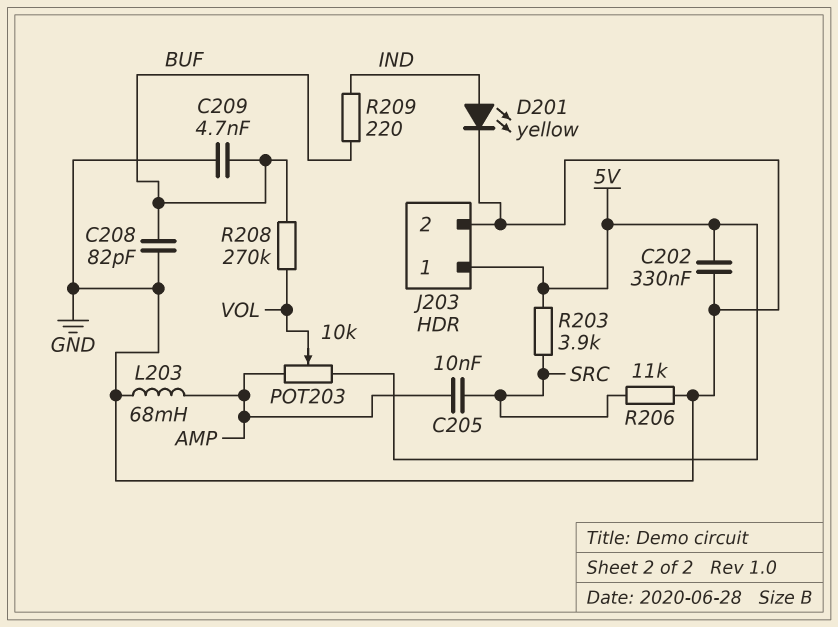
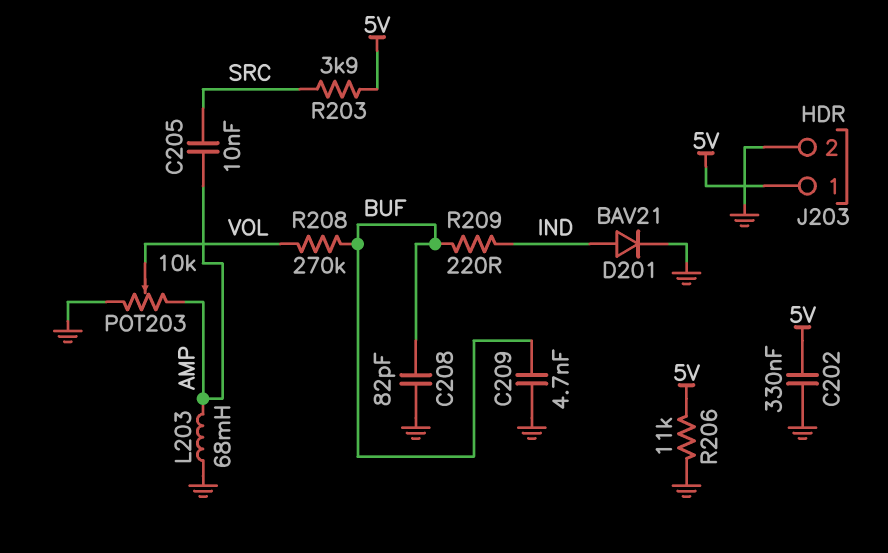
D201: LED yellow (A IND, K GND) -> diode BAV21 (A IND, K GND)
POT203: 10k (5V, AMP, wiper VOL) -> 10k (AMP, GND, wiper VOL)
R206: 11k (GND, SRC) -> 11k (5V, GND)

